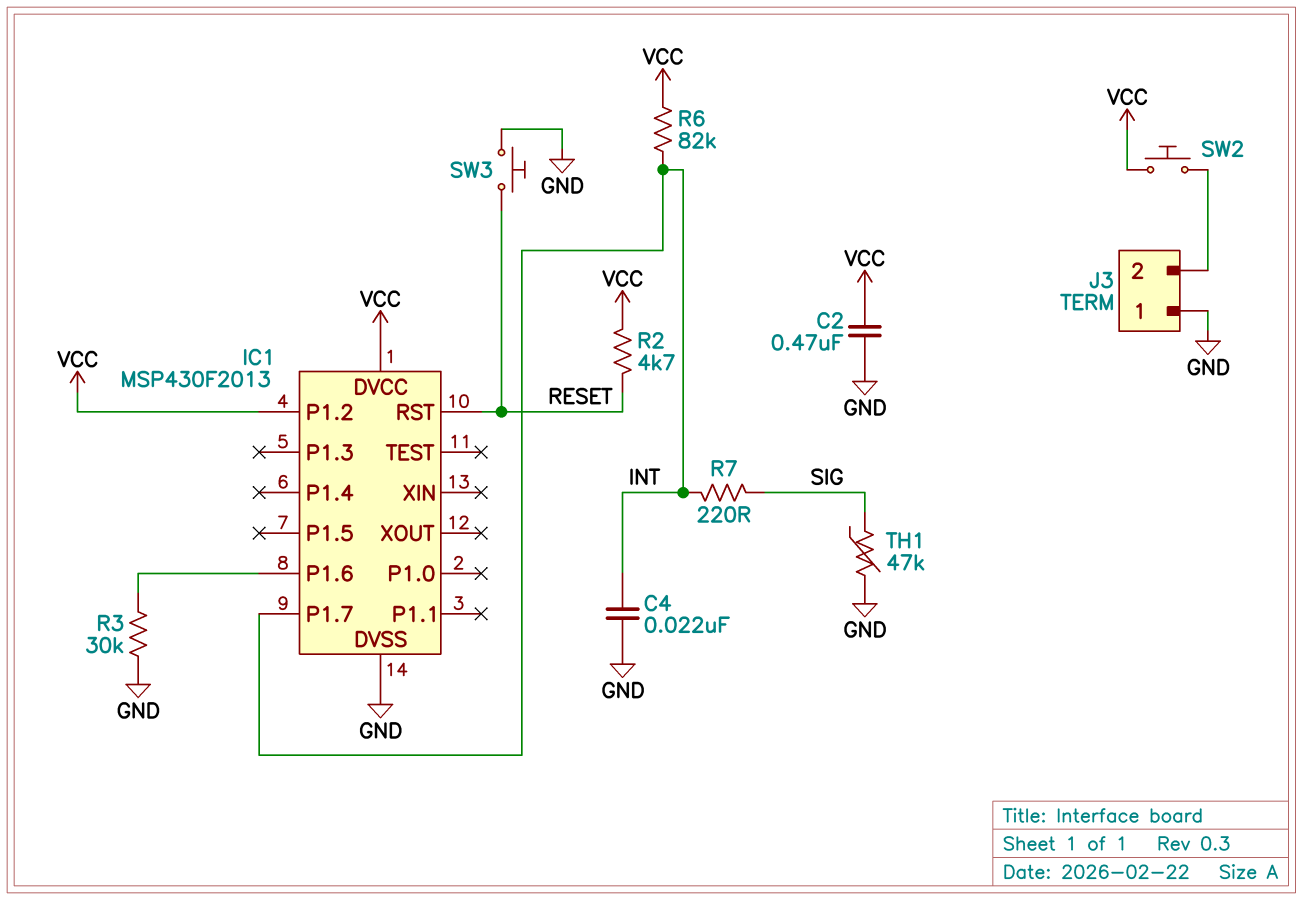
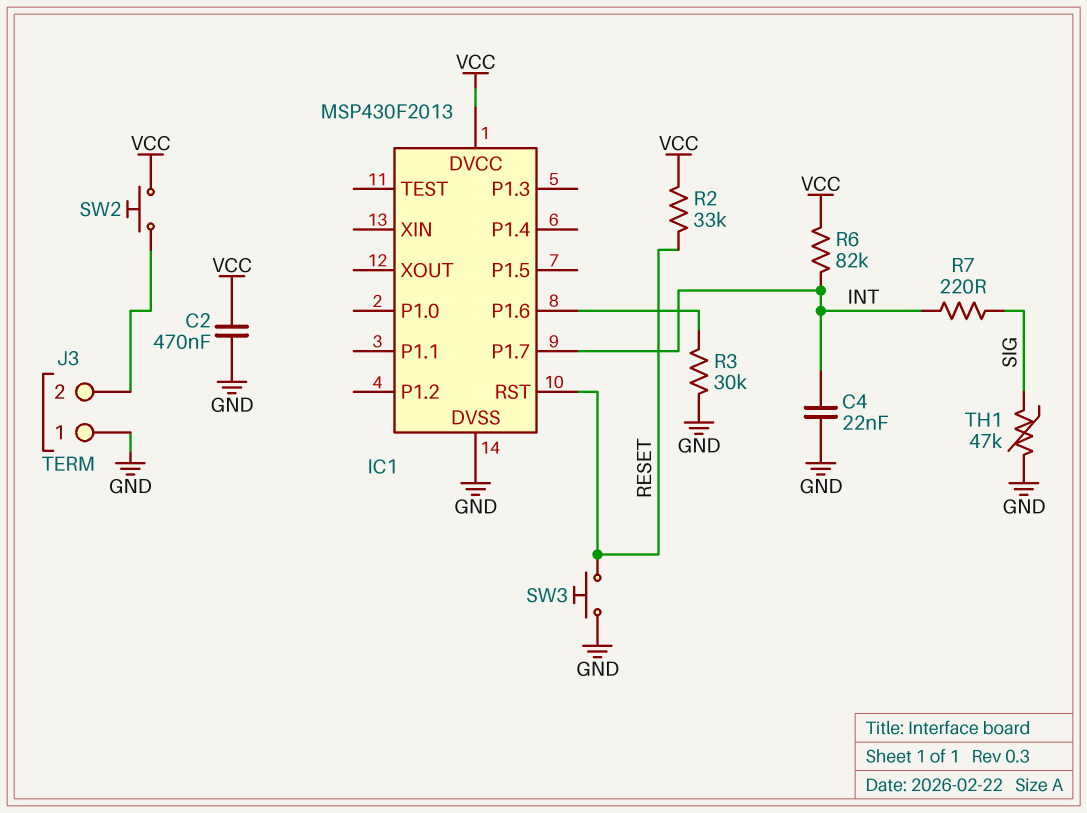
IC1 pin P1.2: VCC -> none
R2: 4.7k (RESET, VCC) -> 33k (RESET, VCC)

